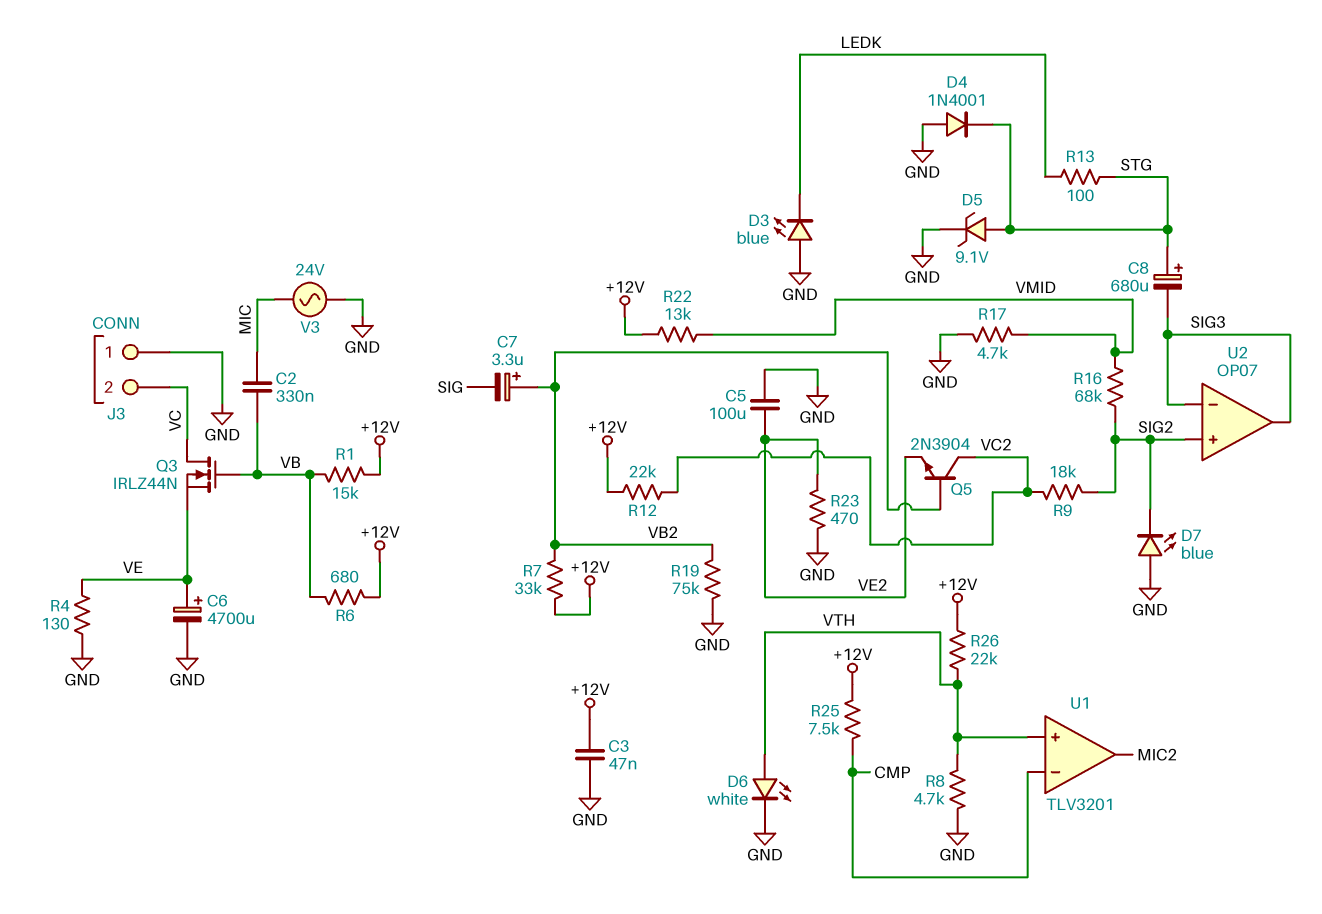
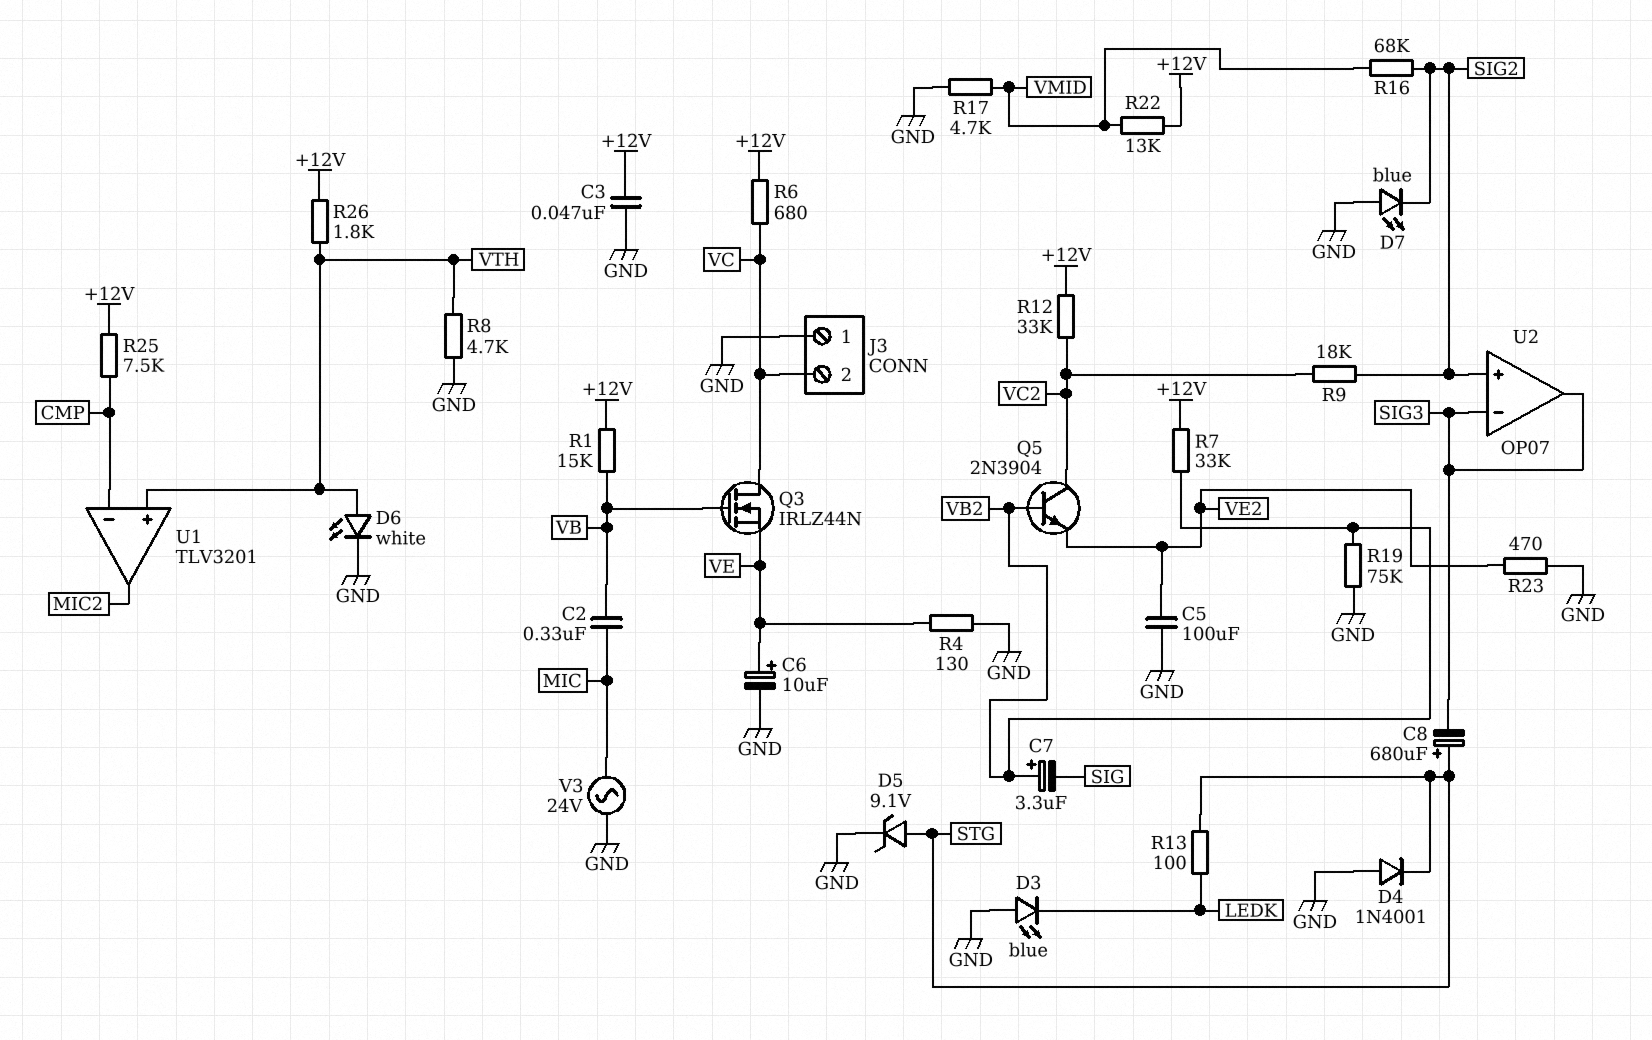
C6: 4700uF (plus VE, minus GND) -> 10uF (plus VE, minus GND)
R6: 680 (+12V, VB) -> 680 (+12V, VC)
R12: 22k (+12V, VC2) -> 33k (+12V, VC2)
R26: 22k (+12V, VTH) -> 1.8k (+12V, VTH)

